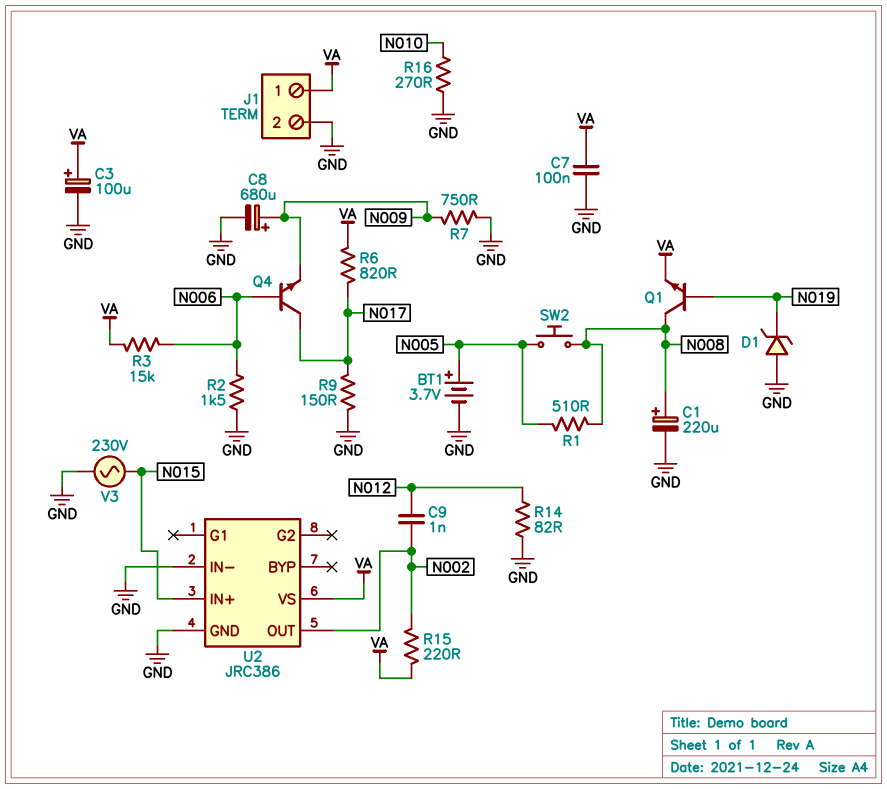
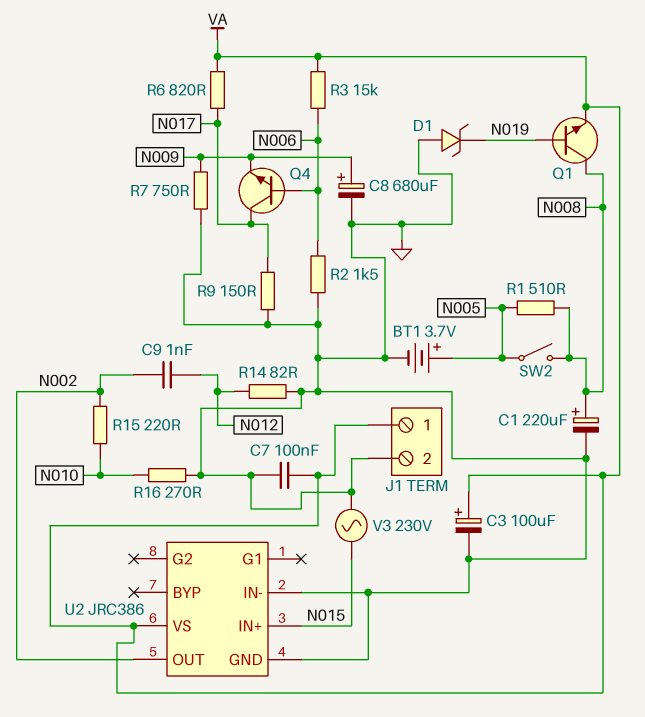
R15: 220 (N002, VA) -> 220 (N002, N010)
SW2: button (N005, N008) -> switch (N005, N008)

